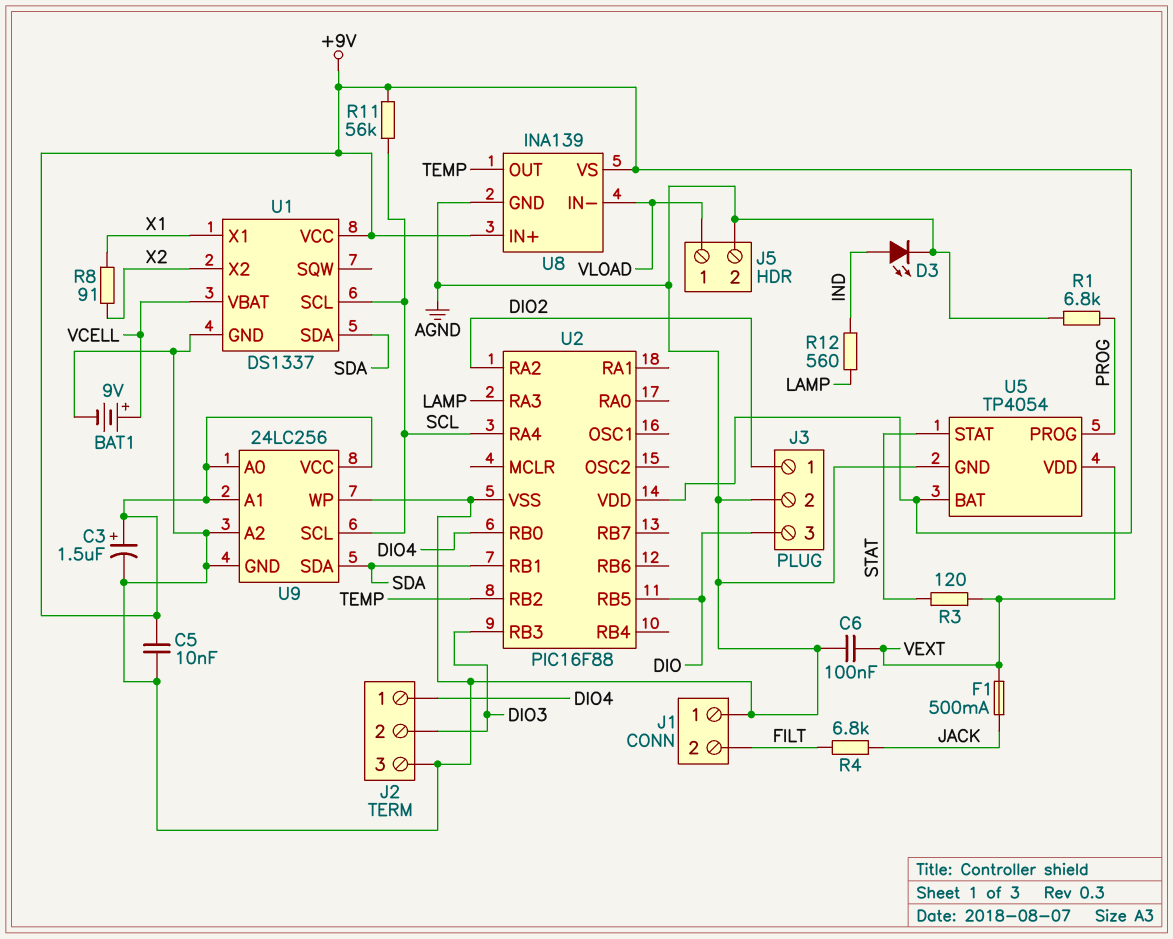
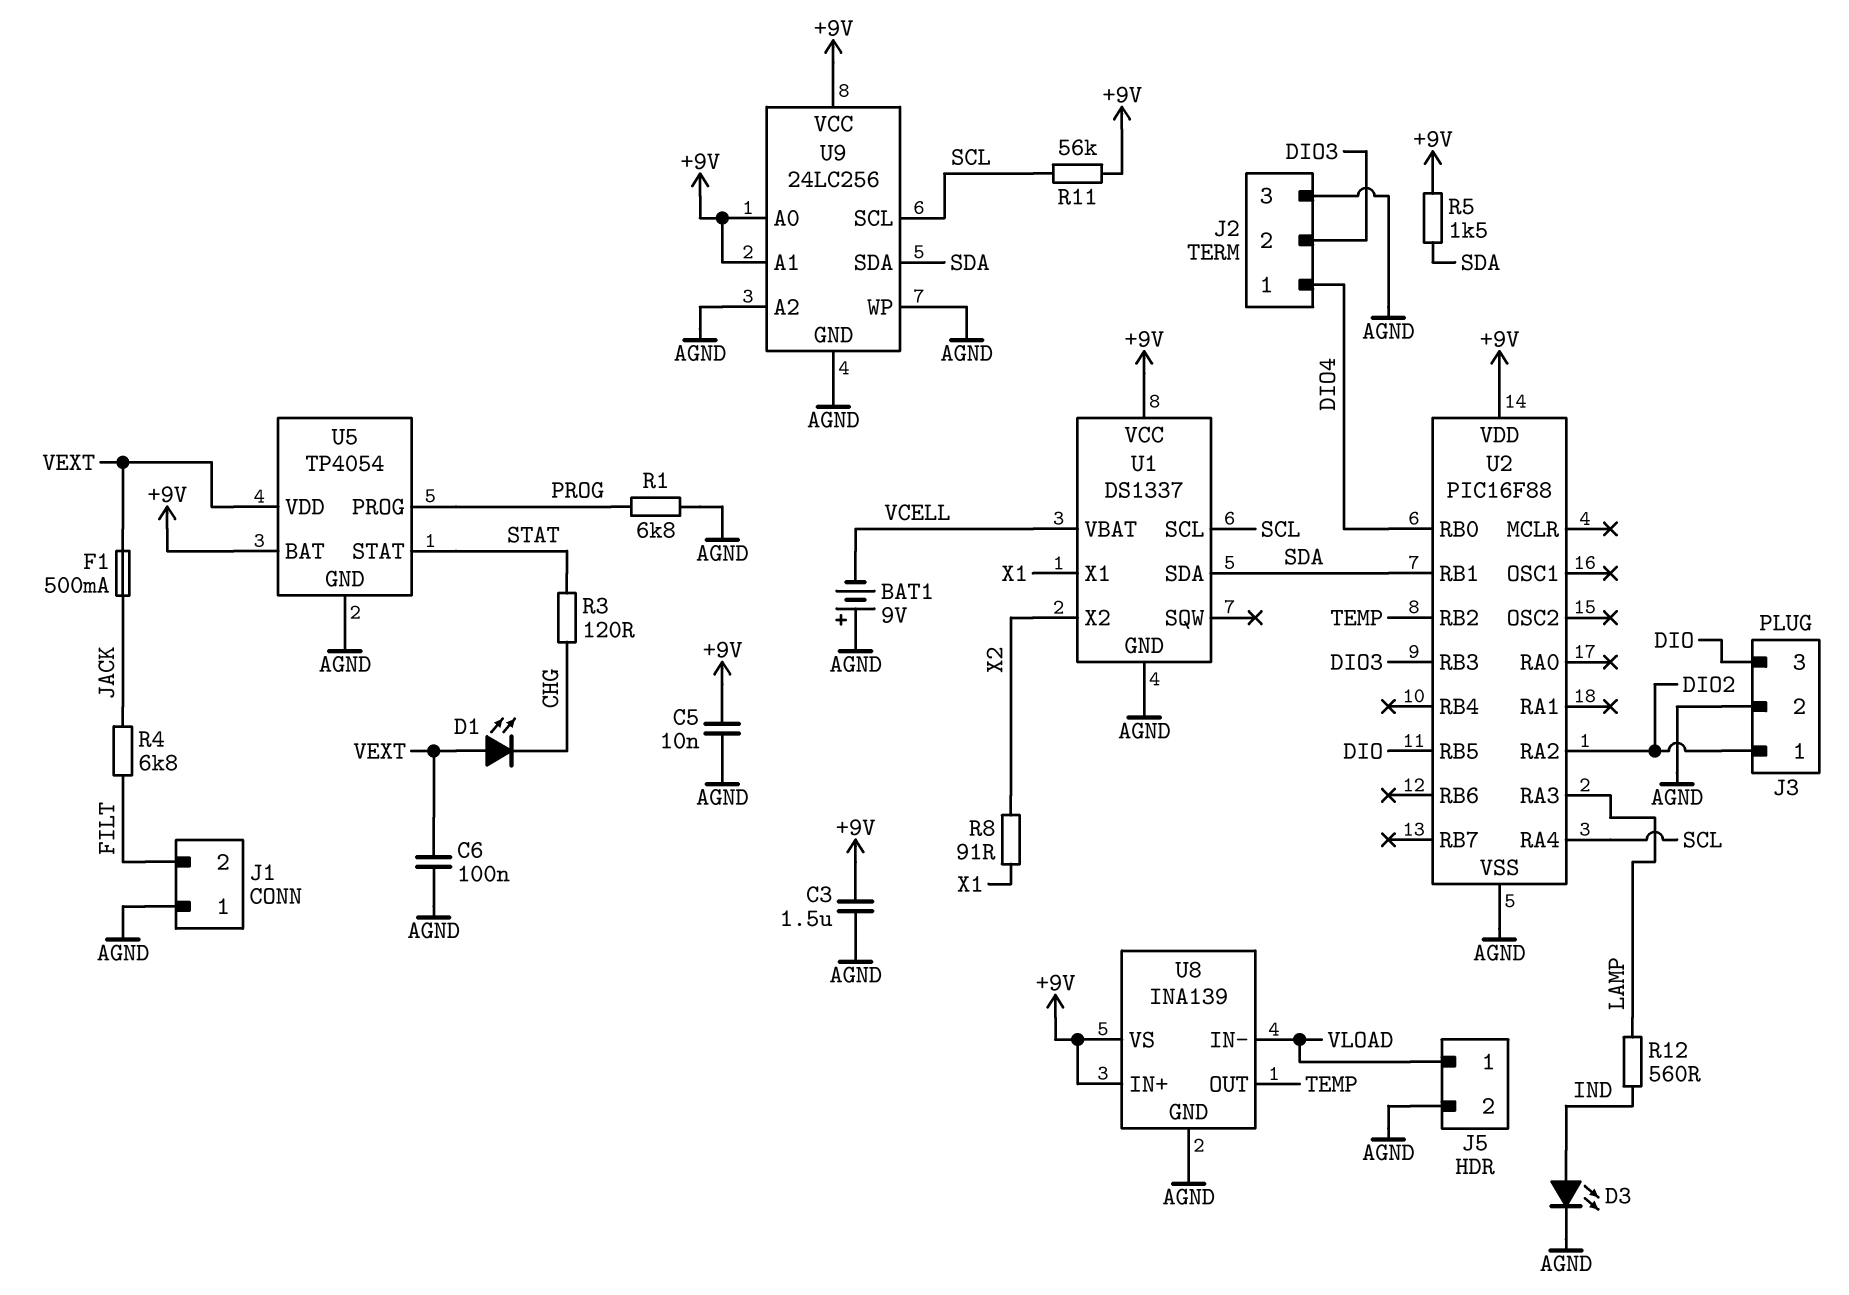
BAT1: 9V (plus VCELL, minus AGND) -> 9V (plus AGND, minus VCELL)
C3: 1.5uF (plus +9V, minus AGND) -> 1.5uF (+9V, AGND)
D1: none -> LED (A VEXT, K CHG)
R3: 120 (STAT, VEXT) -> 120 (CHG, STAT)
R5: none -> 1.5k (+9V, SDA)

